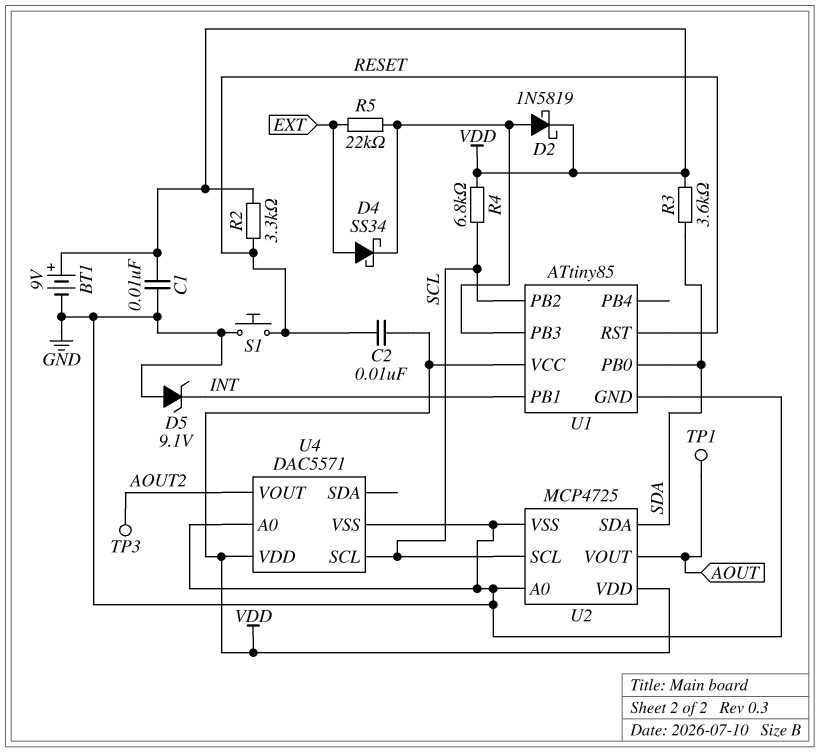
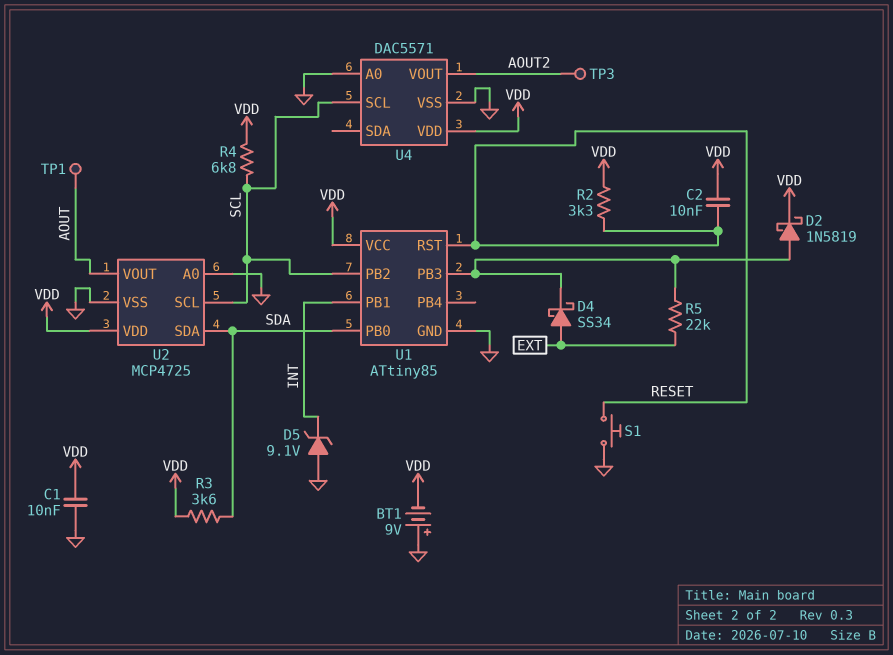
BT1: 9V (plus VDD, minus GND) -> 9V (plus GND, minus VDD)

